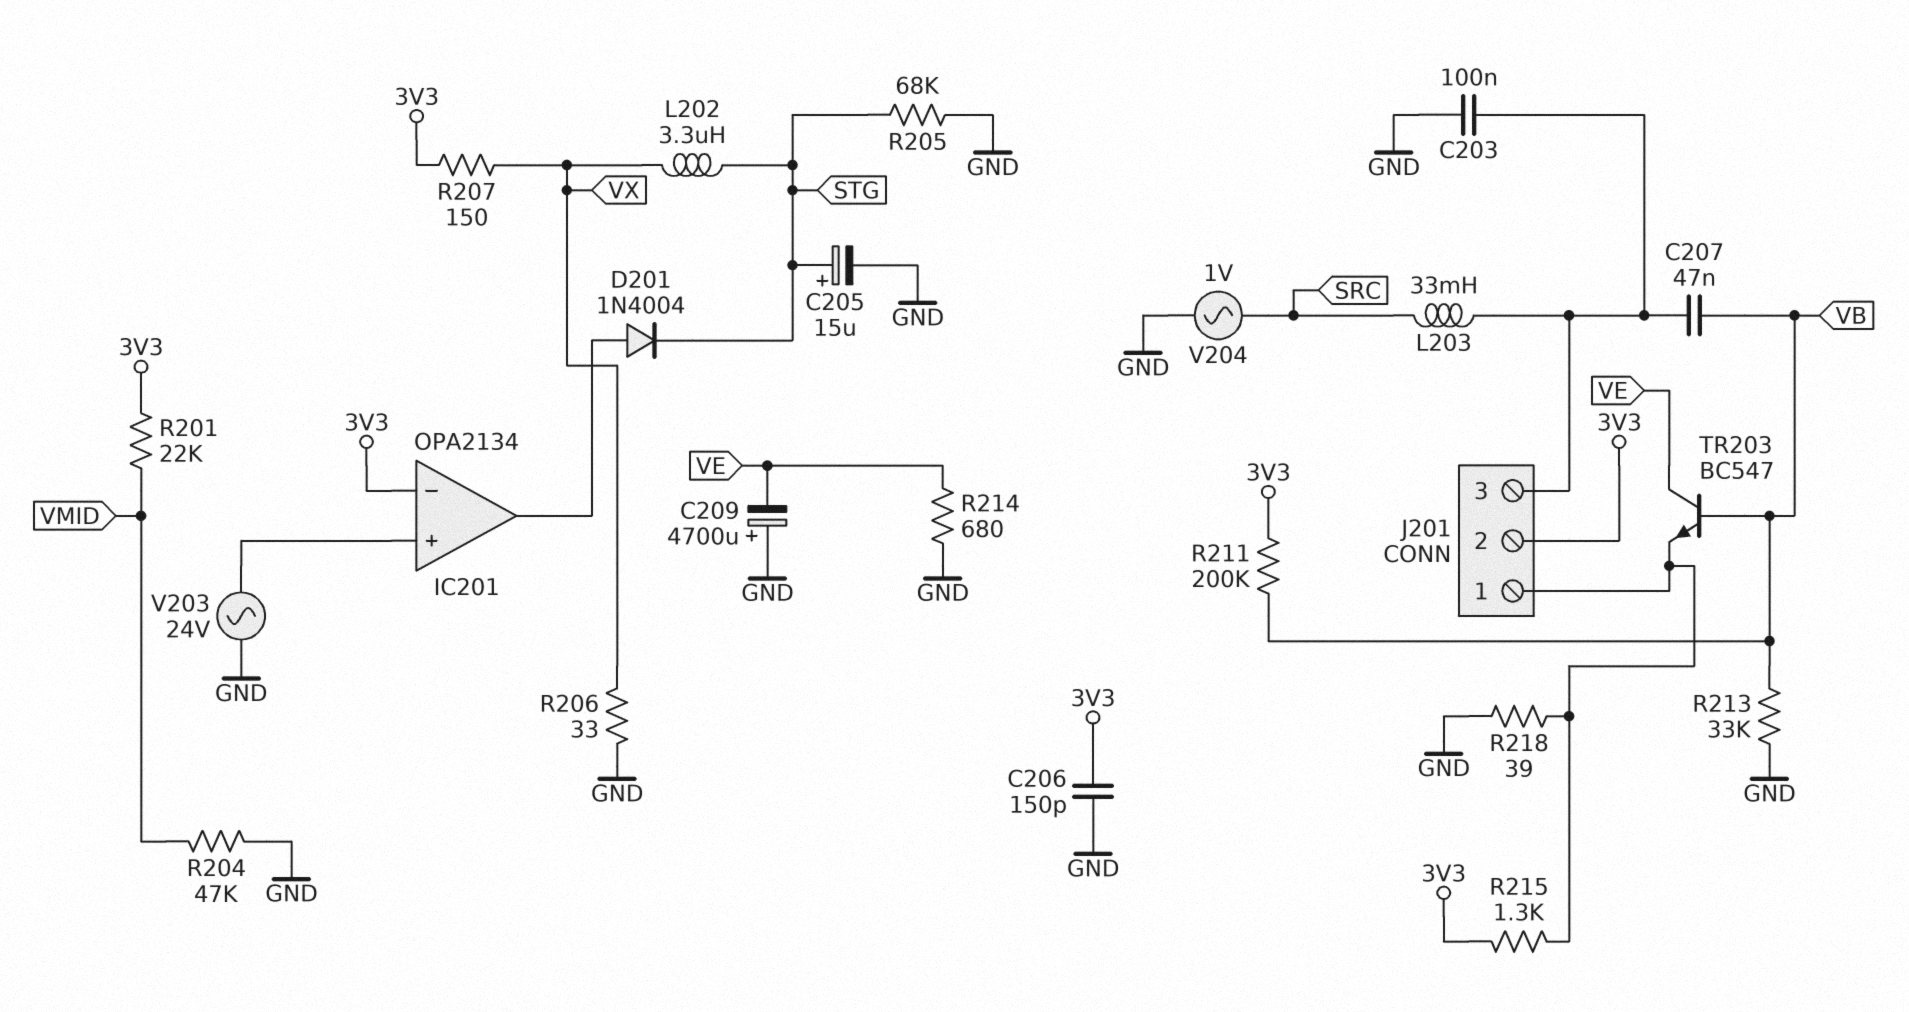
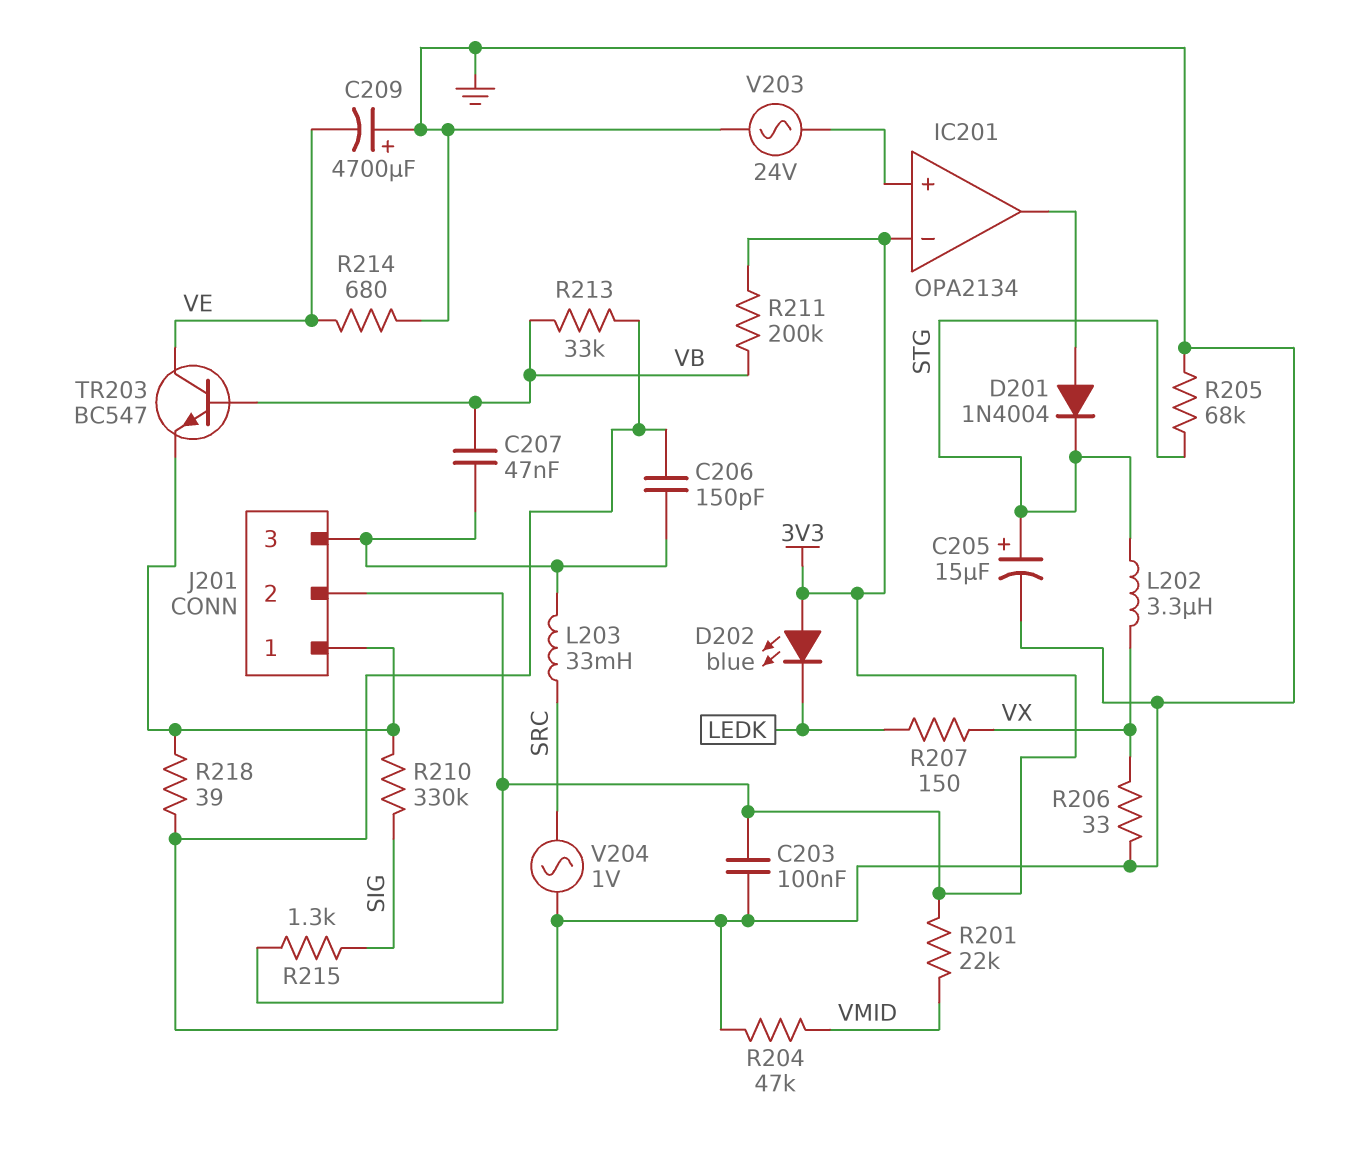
C203: 100nF (GND, J201/3) -> 100nF (3V3, GND)
C206: 150pF (3V3, GND) -> 150pF (GND, J201/3)
D202: none -> LED blue (A 3V3, K LEDK)
R207: 150 (3V3, VX) -> 150 (LEDK, VX)
R210: none -> 330k (J201/1, SIG)
R215: 1.3k (3V3, J201/1) -> 1.3k (3V3, SIG)

